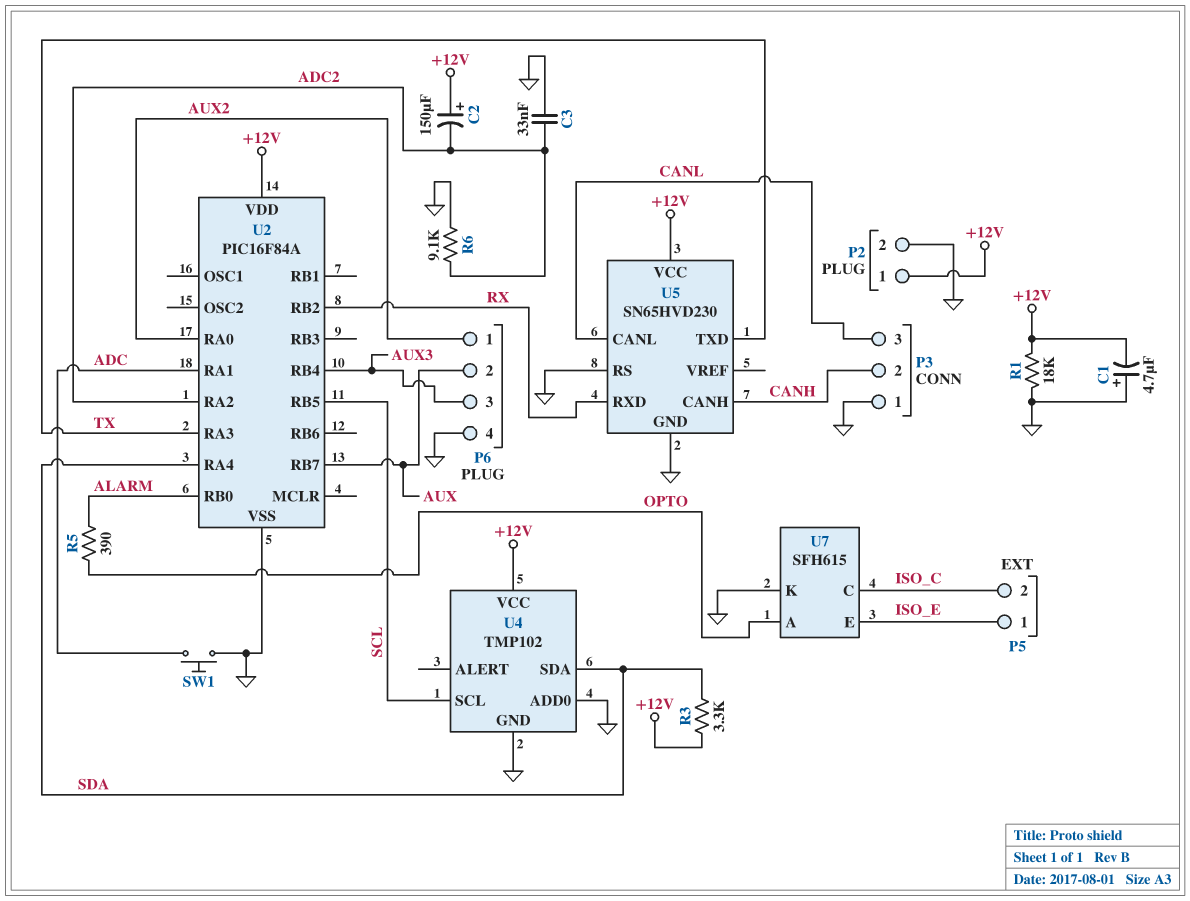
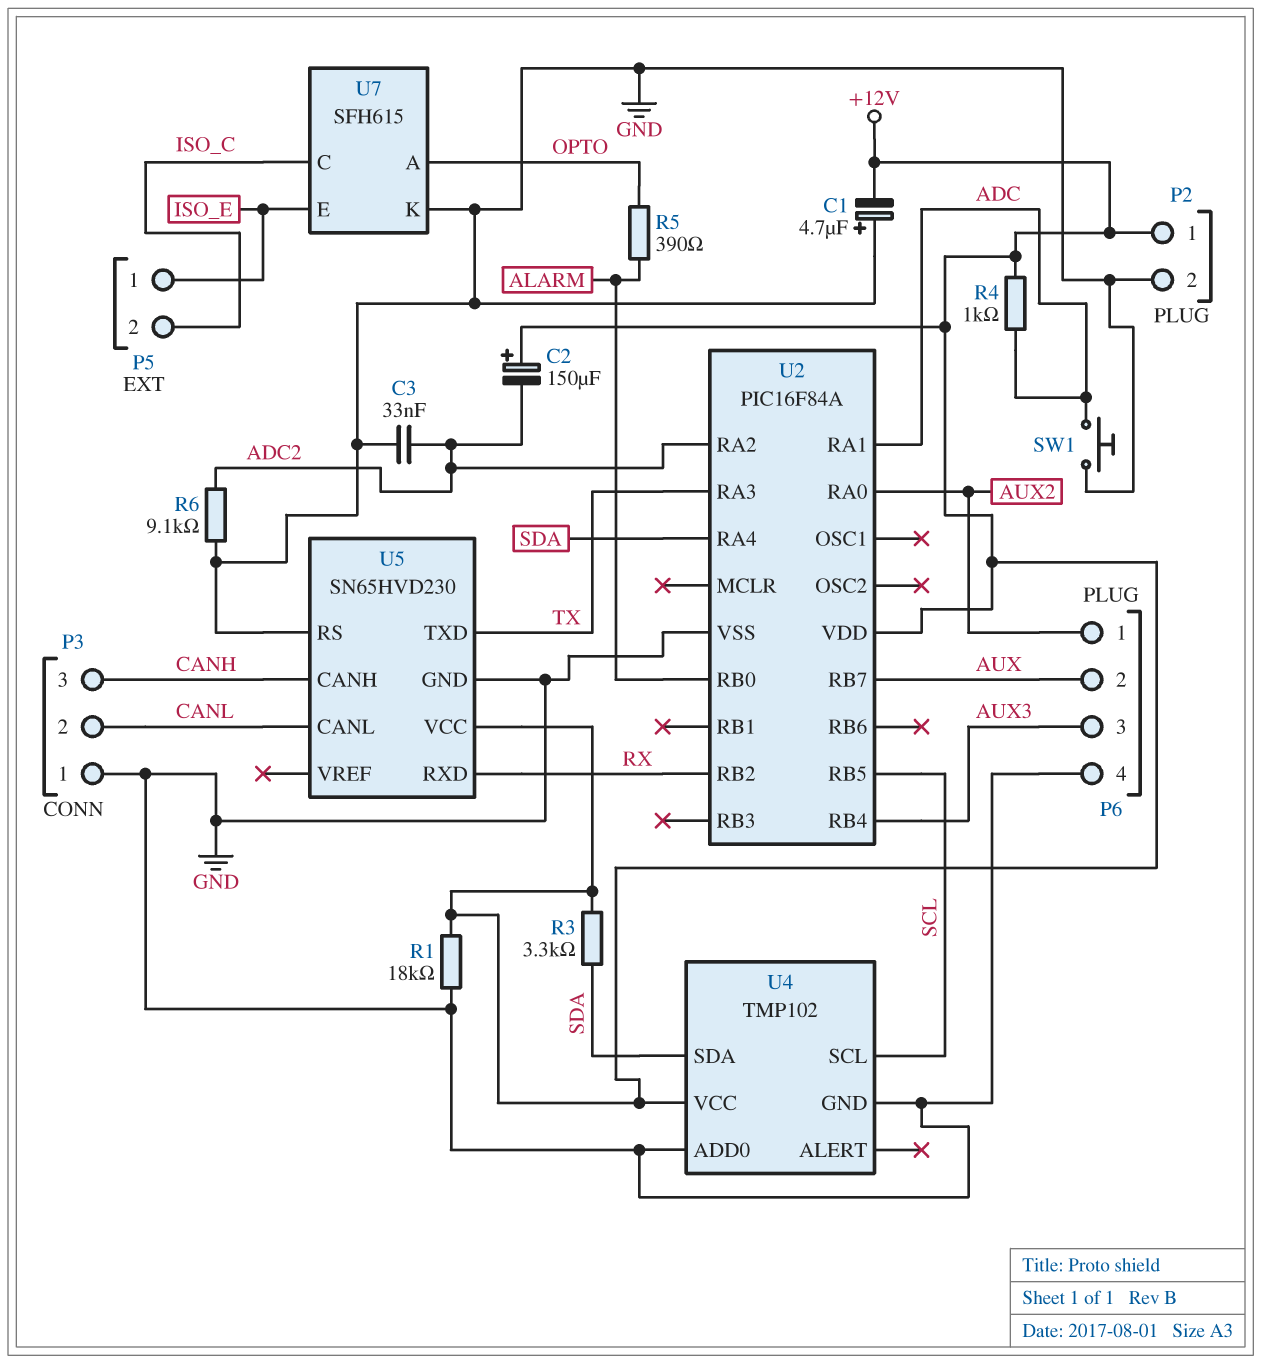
P3 pin 2: CANH -> CANL
P3 pin 3: CANL -> CANH
R4: none -> 1k (+12V, ADC)

